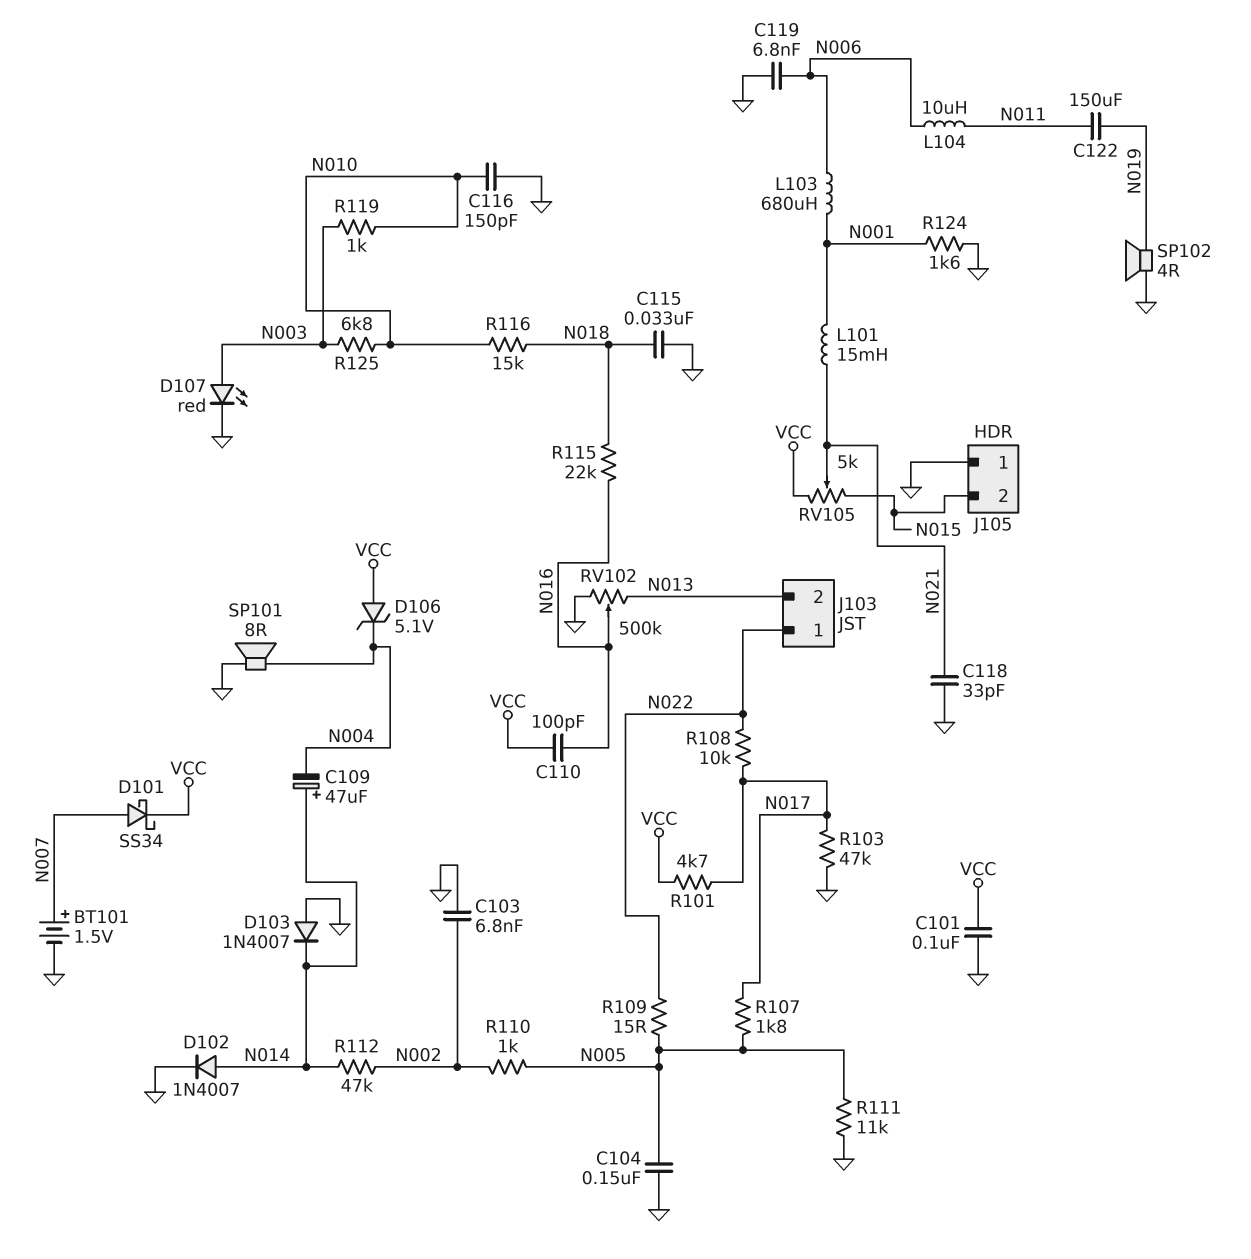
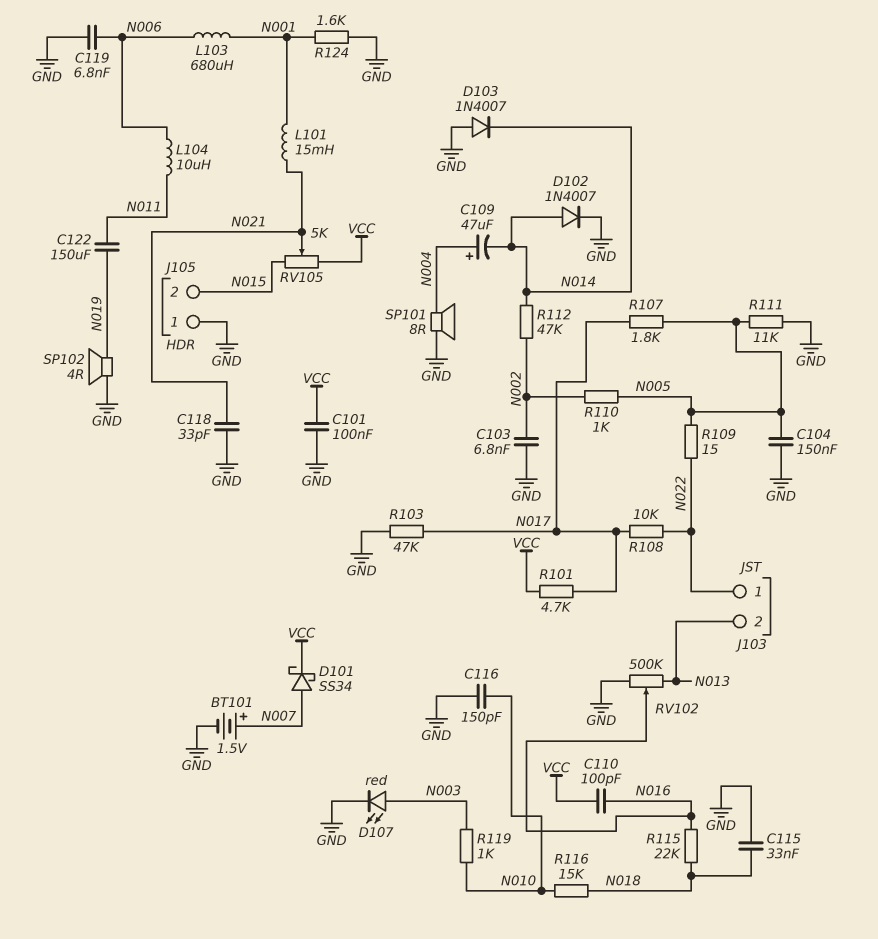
C109: 47uF (plus N014, minus N004) -> 47uF (plus N004, minus N014)
D106: zener 5.1V (A VCC, K N004) -> none
R125: 6.8k (N003, N010) -> none

